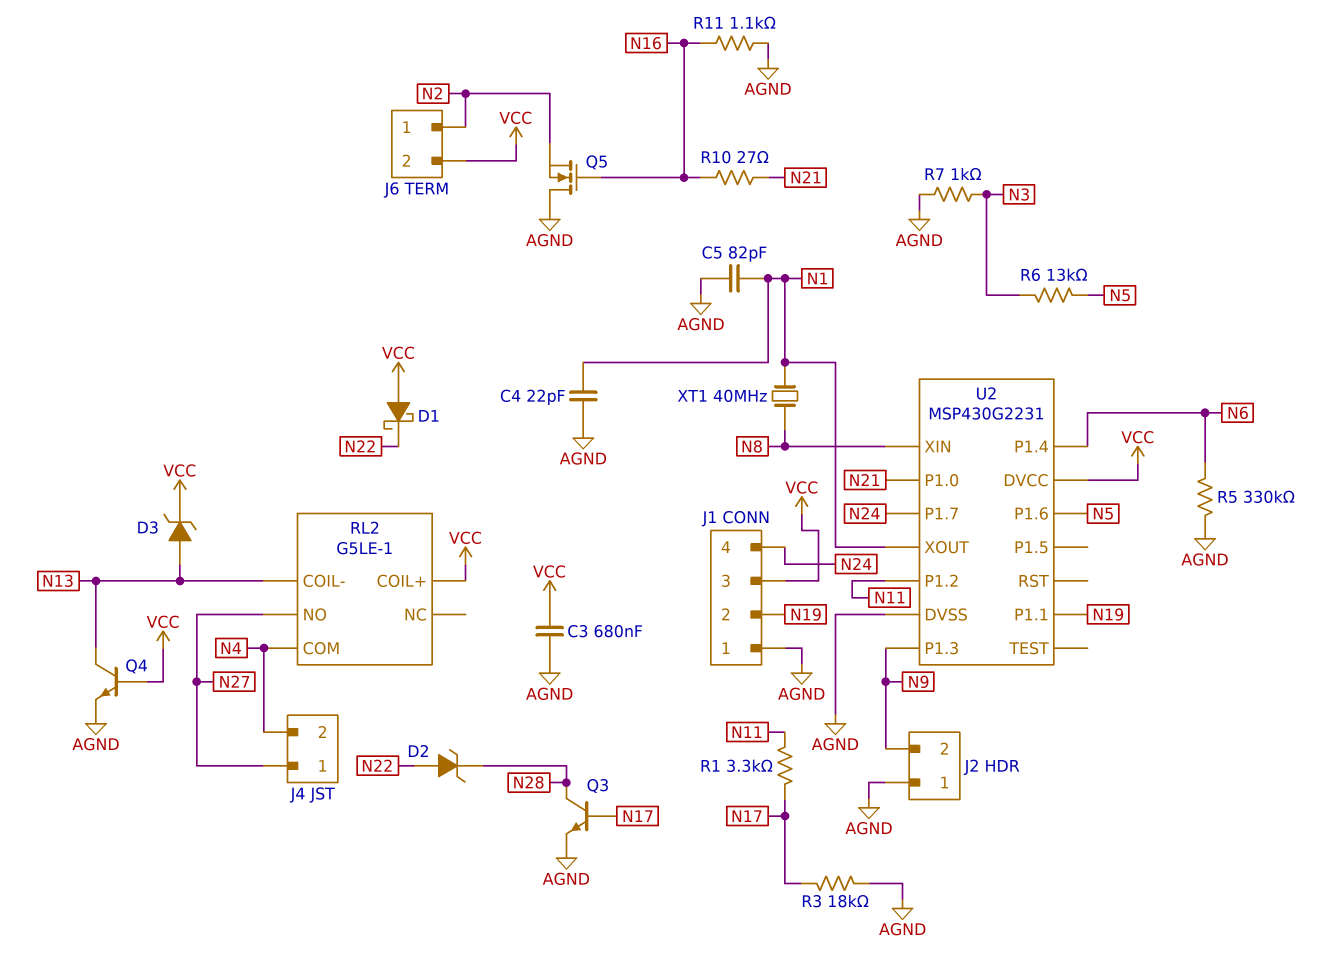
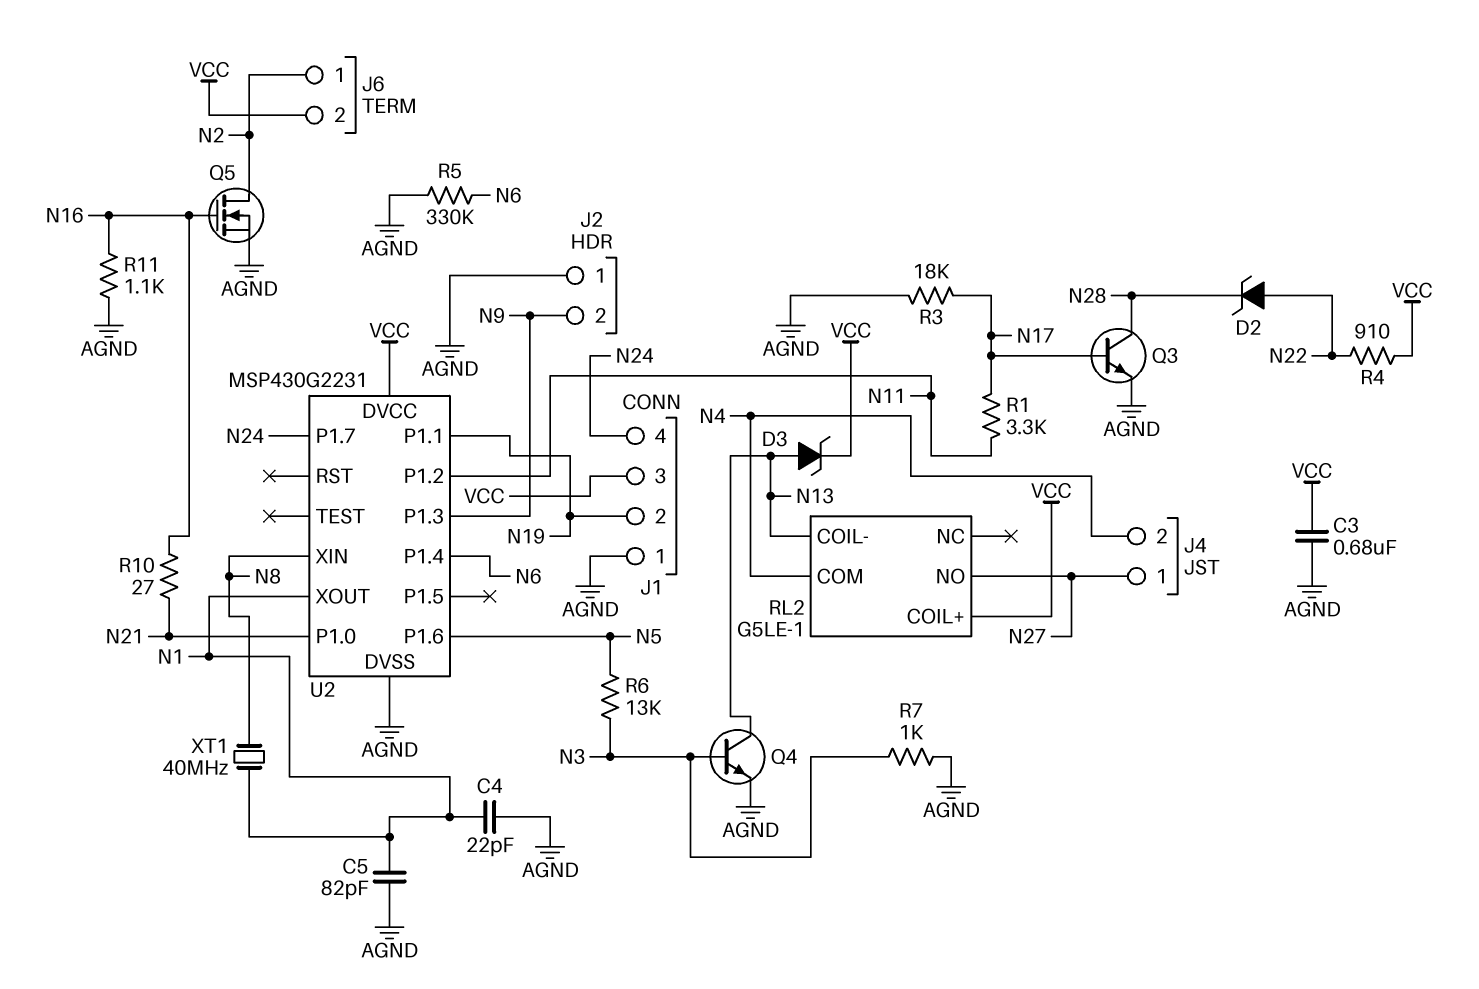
D1: schottky (A VCC, K N22) -> none
Q4: NPN (B VCC, C N13, E AGND) -> NPN (B N3, C N13, E AGND)
Q5: NMOS (G N16, D AGND, S N2) -> NMOS (G N16, D N2, S AGND)
R4: none -> 910 (N22, VCC)

